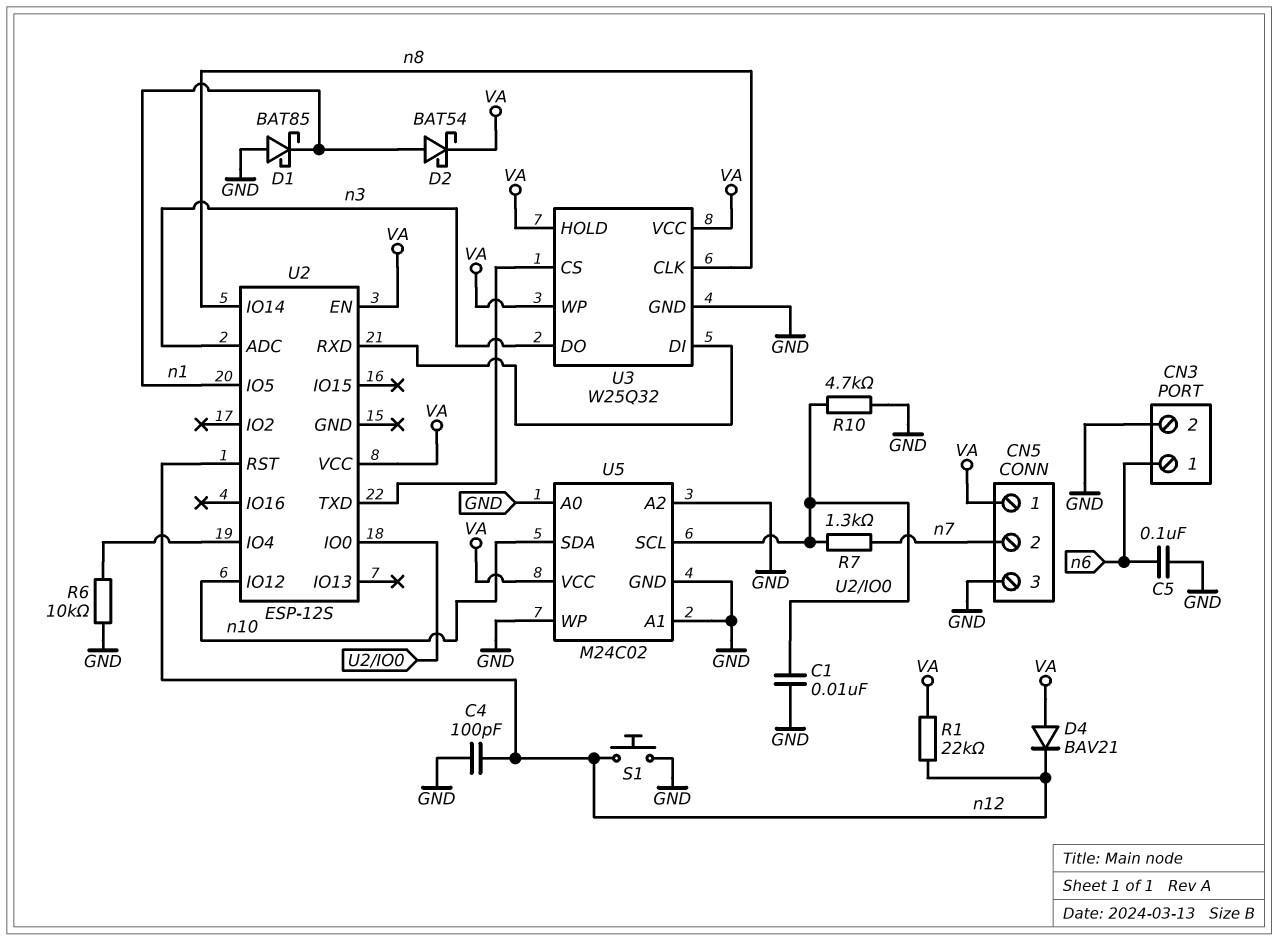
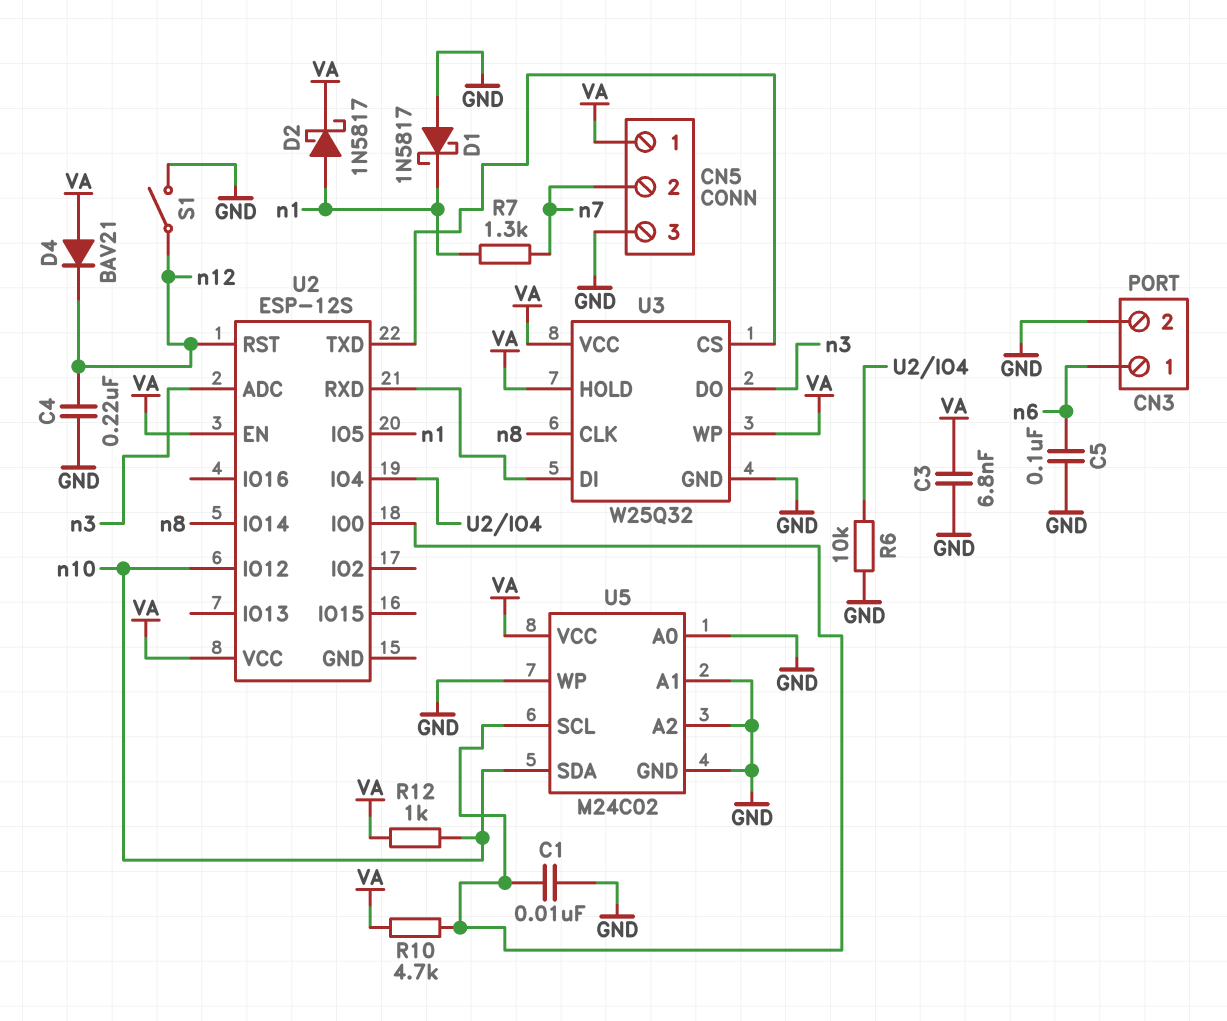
C3: none -> 6.8nF (GND, VA)
C4: 100pF (GND, n12) -> 220nF (GND, n12)
D1: schottky BAT85 (A GND, K n1) -> schottky 1N5817 (A GND, K n1)
D2: schottky BAT54 (A n1, K VA) -> schottky 1N5817 (A n1, K VA)
R1: 22k (VA, n12) -> none
R7: 1.3k (U2/IO0, n7) -> 1.3k (n1, n7)
R10: 4.7k (GND, U2/IO0) -> 4.7k (U2/IO0, VA)
R12: none -> 1k (VA, n10)
S1: button (GND, n12) -> switch (GND, n12)

